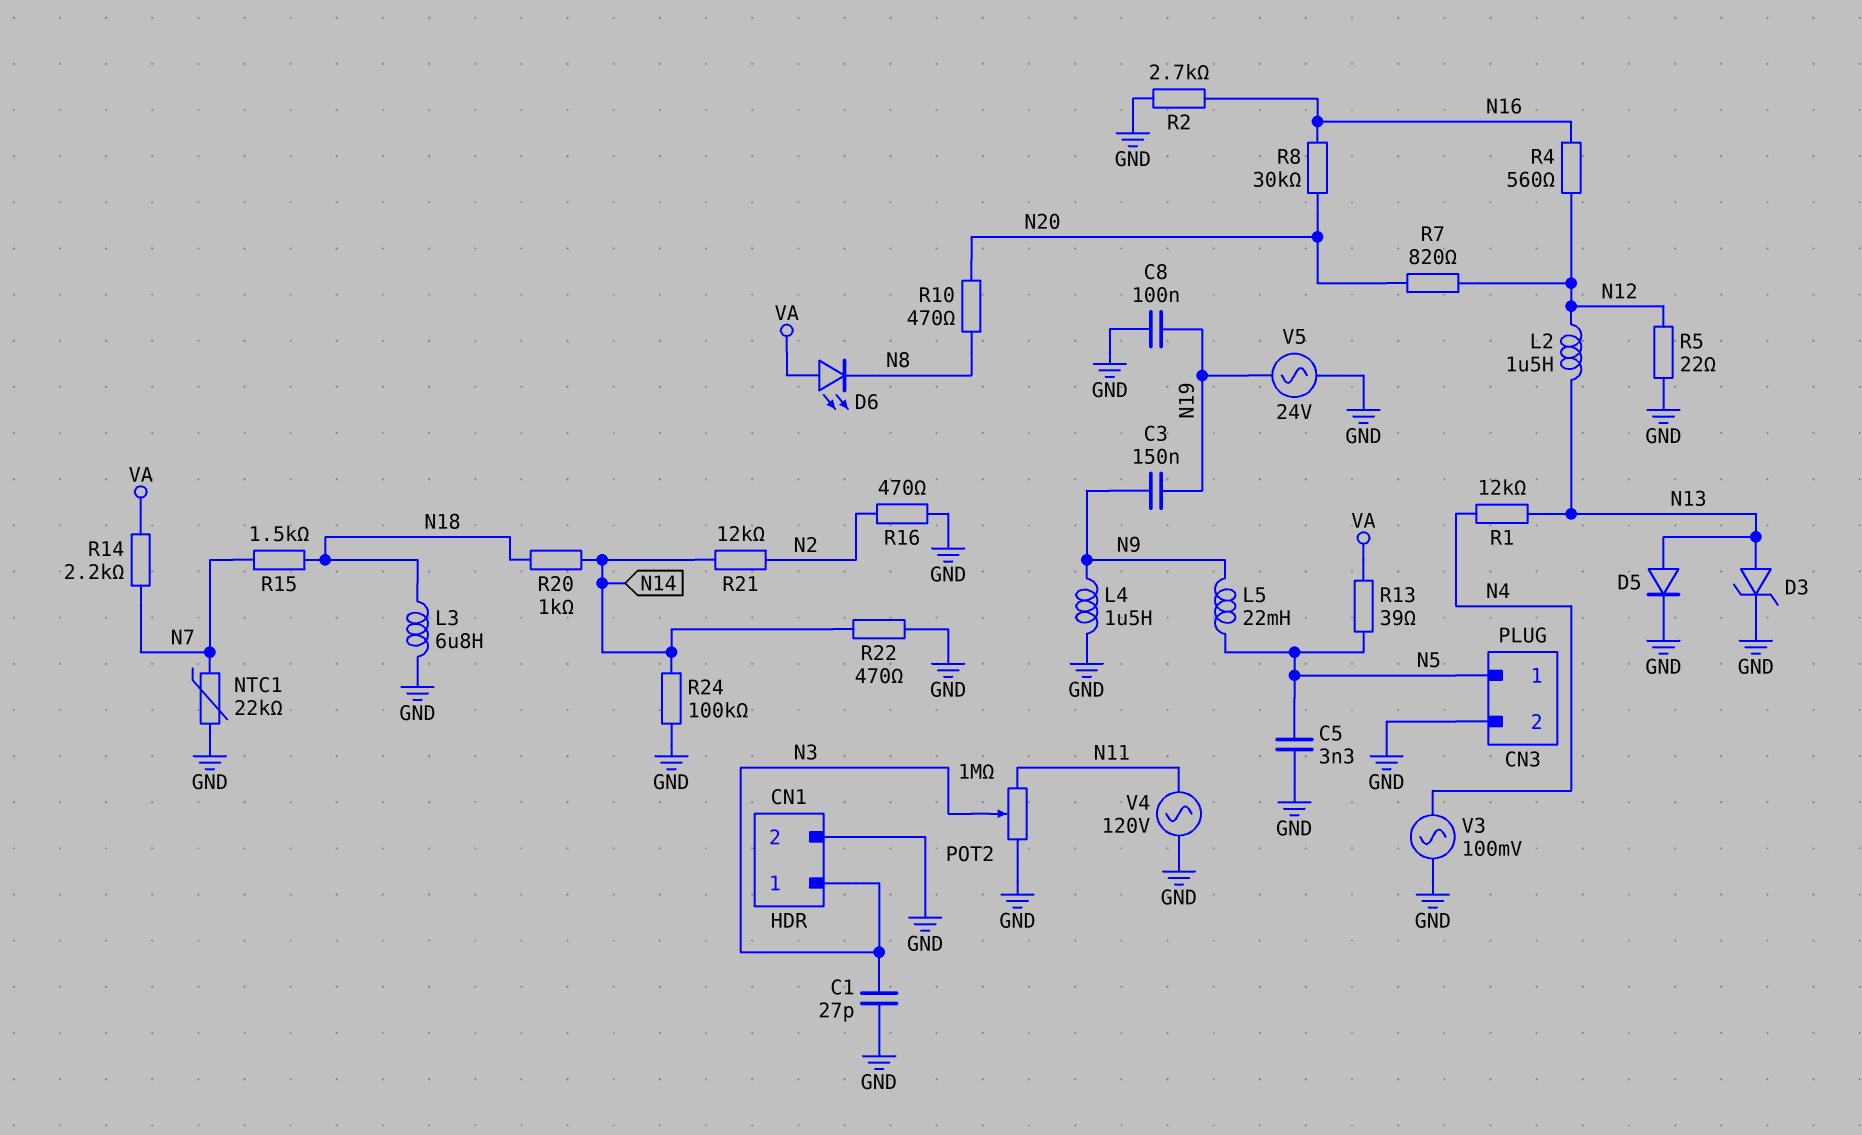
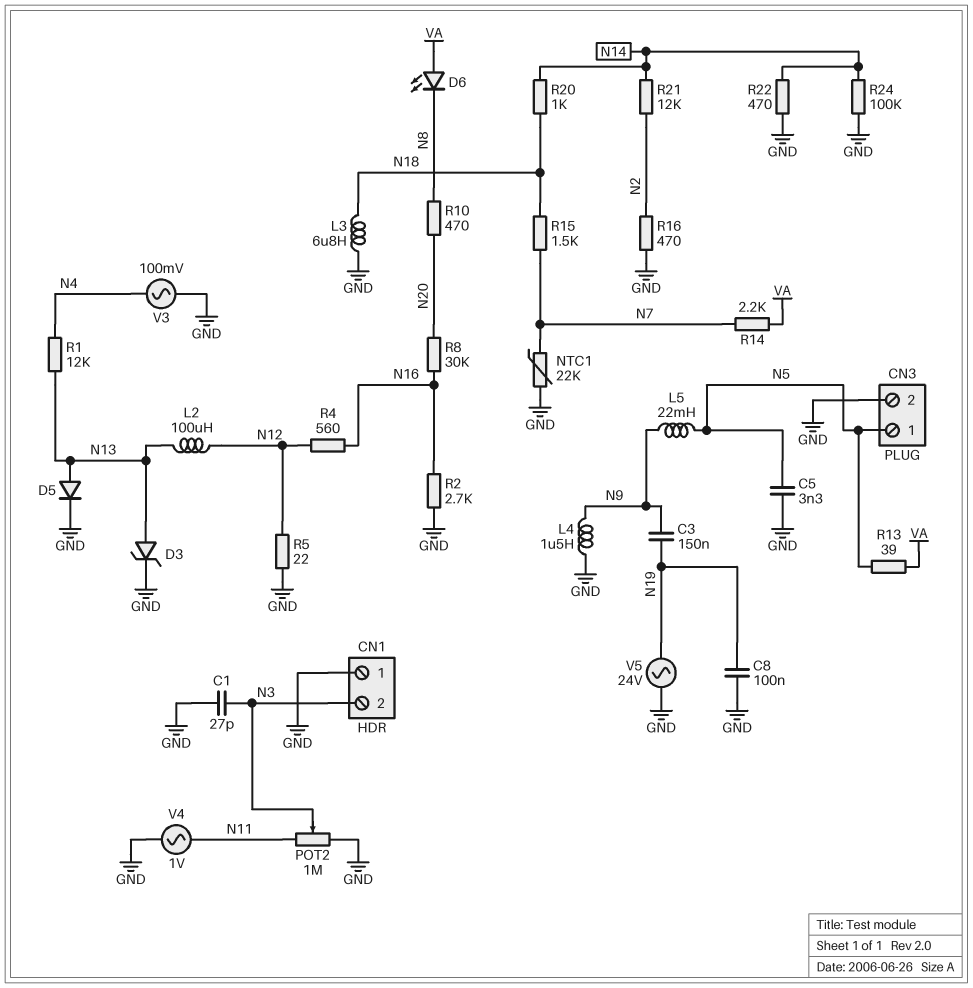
CN1 pin 1: N3 -> GND
CN1 pin 2: GND -> N3
L2: 1.5uH (N12, N13) -> 100uH (N12, N13)
R7: 820 (N12, N20) -> none
V4: AC 120V (GND, N11) -> AC 1V (GND, N11)

